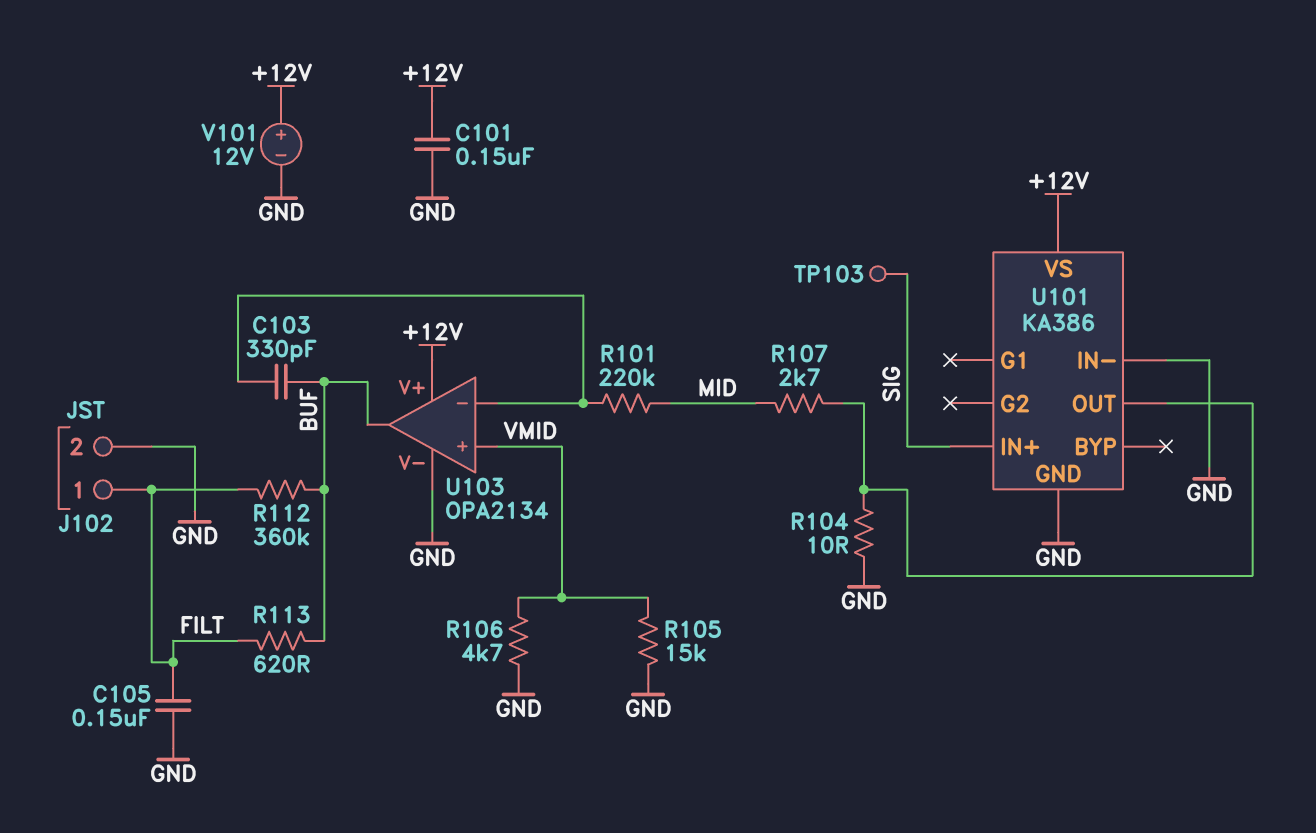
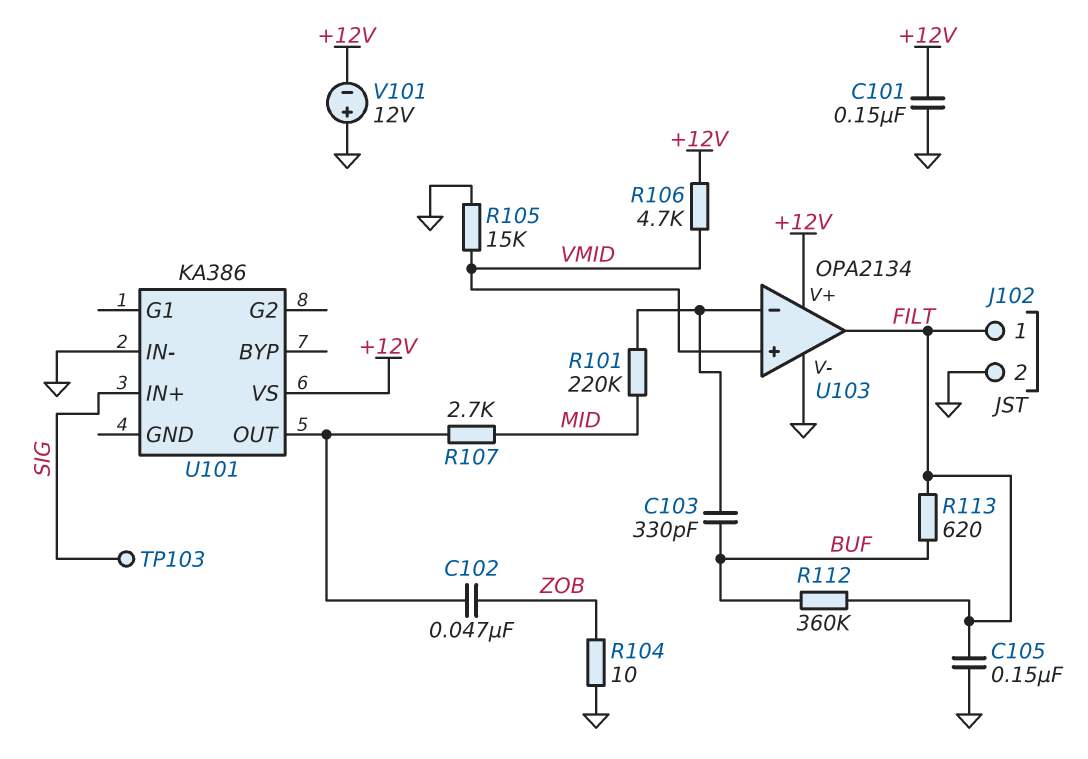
C102: none -> 47nF (U101/OUT, ZOB)
R104: 10 (GND, U101/OUT) -> 10 (GND, ZOB)
R106: 4.7k (GND, VMID) -> 4.7k (+12V, VMID)
U101 pin GND: GND -> none
U103 pin out: BUF -> FILT
V101: 12V (plus +12V, minus GND) -> 12V (plus GND, minus +12V)

